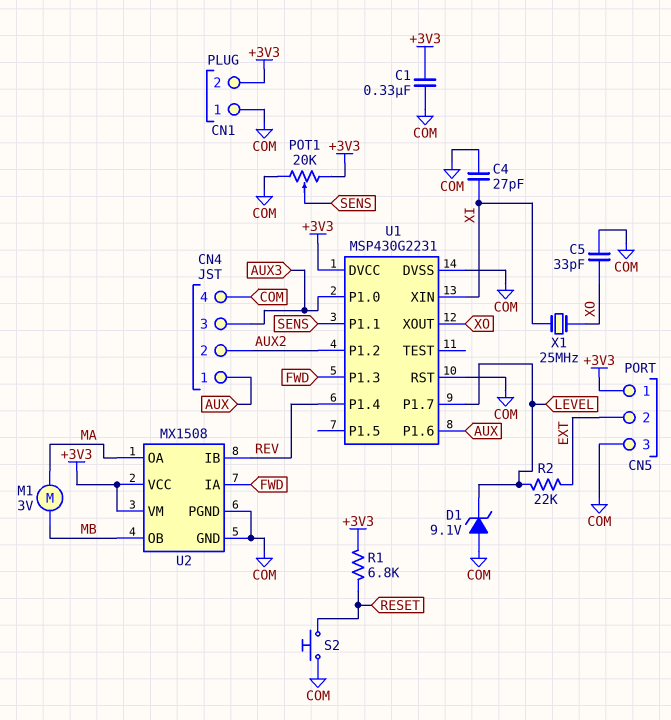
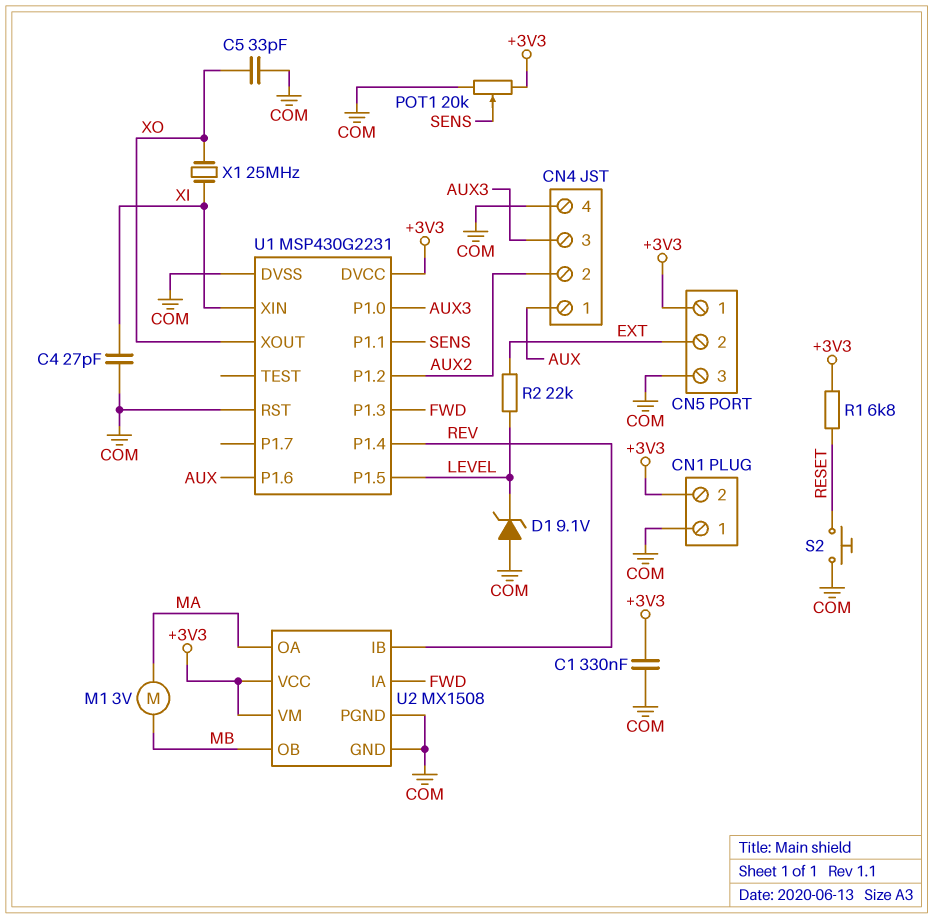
U1 pin P1.5: none -> LEVEL
U1 pin P1.7: LEVEL -> none

